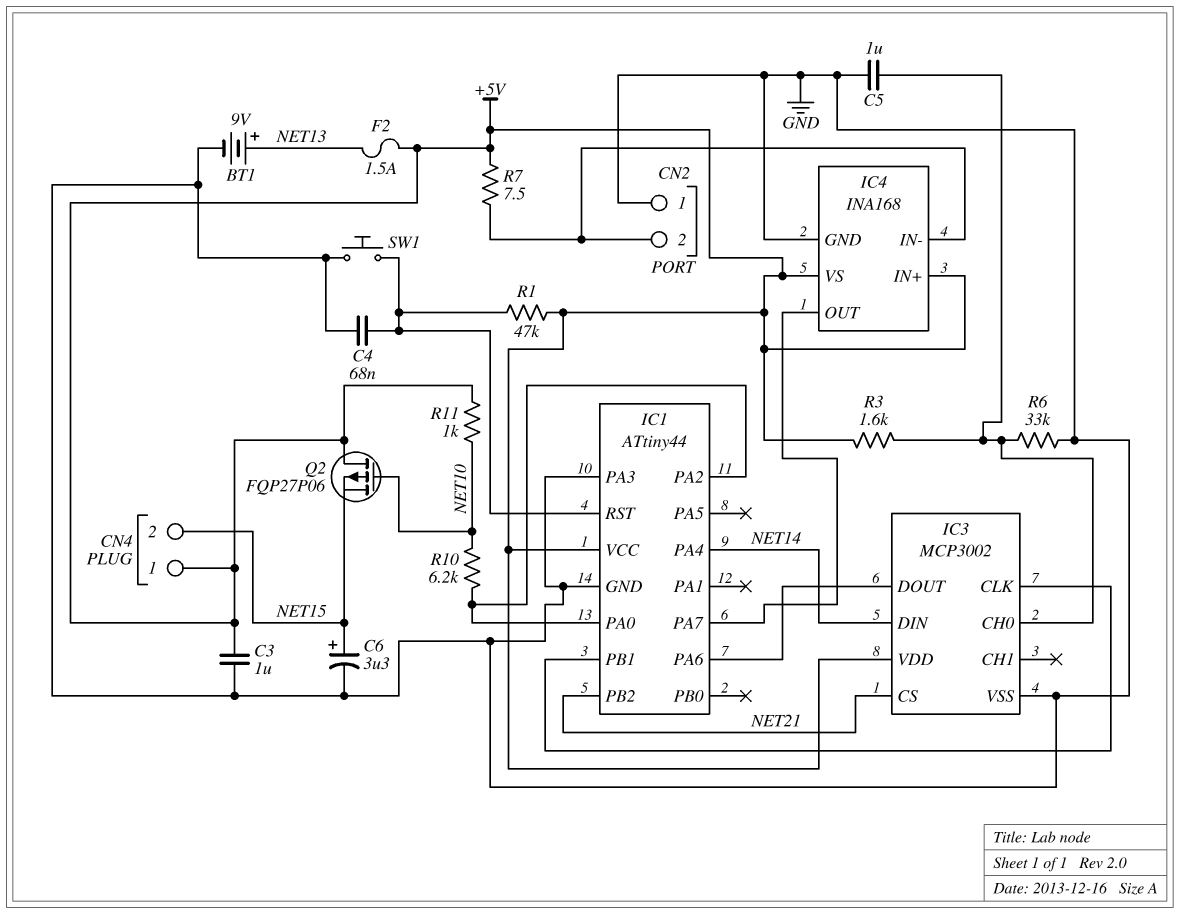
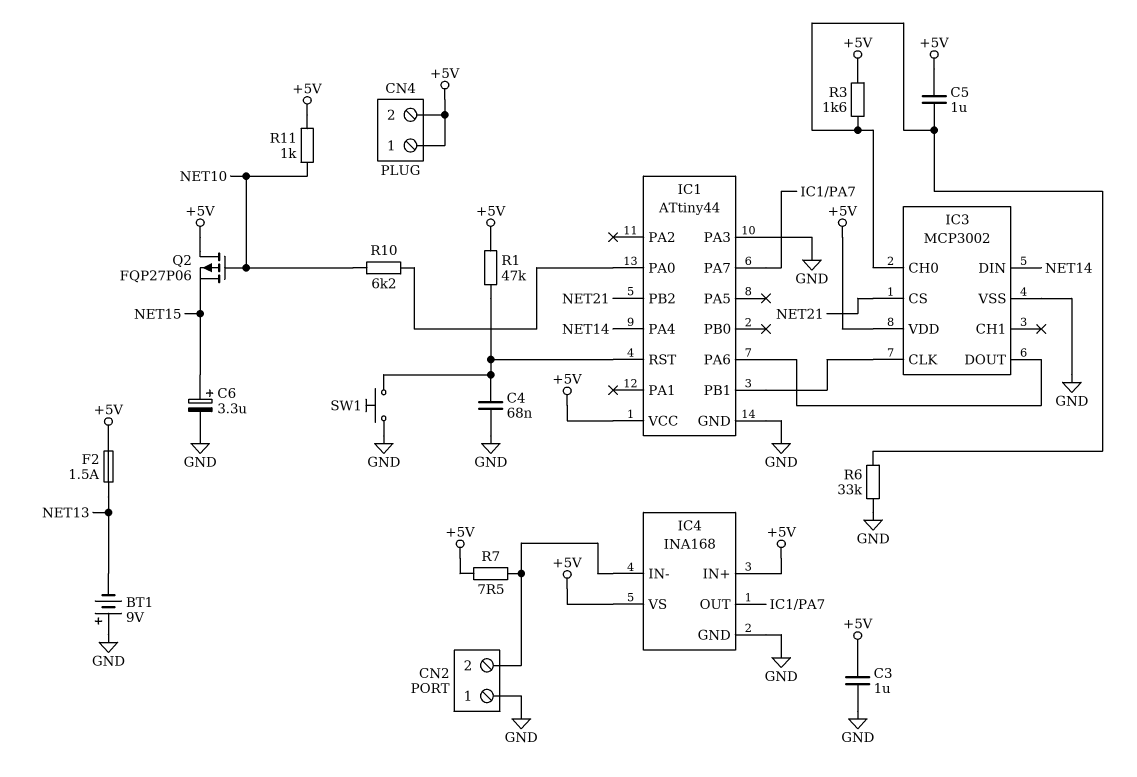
BT1: 9V (plus NET13, minus GND) -> 9V (plus GND, minus NET13)
C5: 1uF (GND, IC3/CH0) -> 1uF (+5V, IC3/CH0)
CN4 pin 2: NET15 -> +5V
IC1 pin PA2: IC1/PA0 -> none

